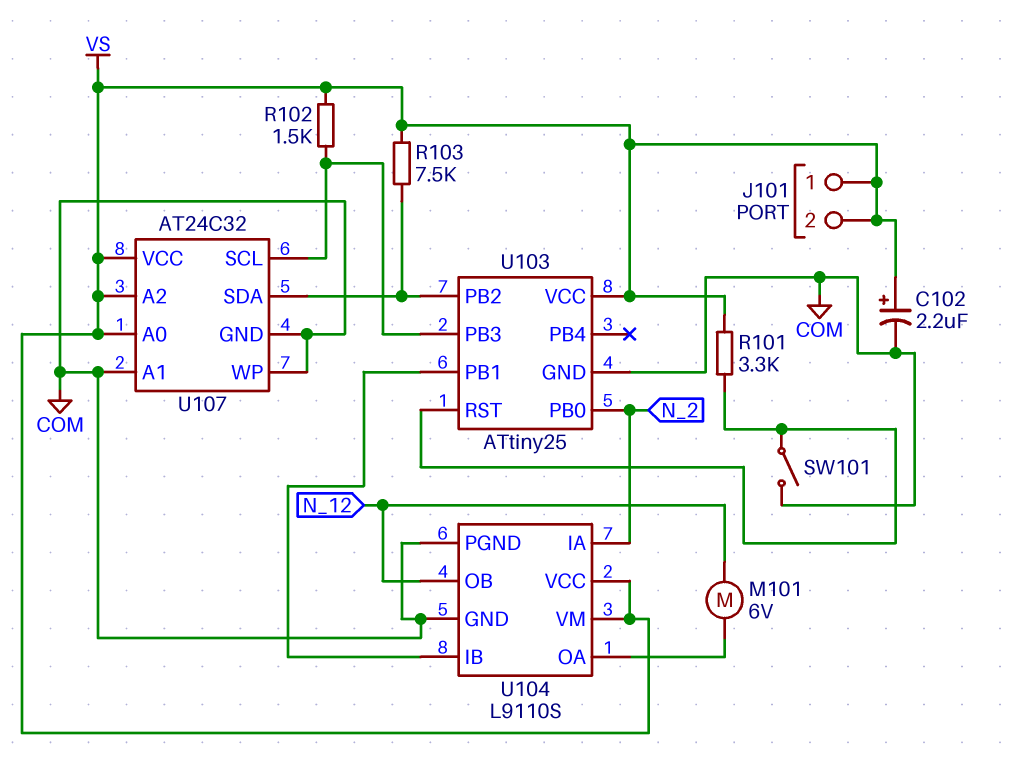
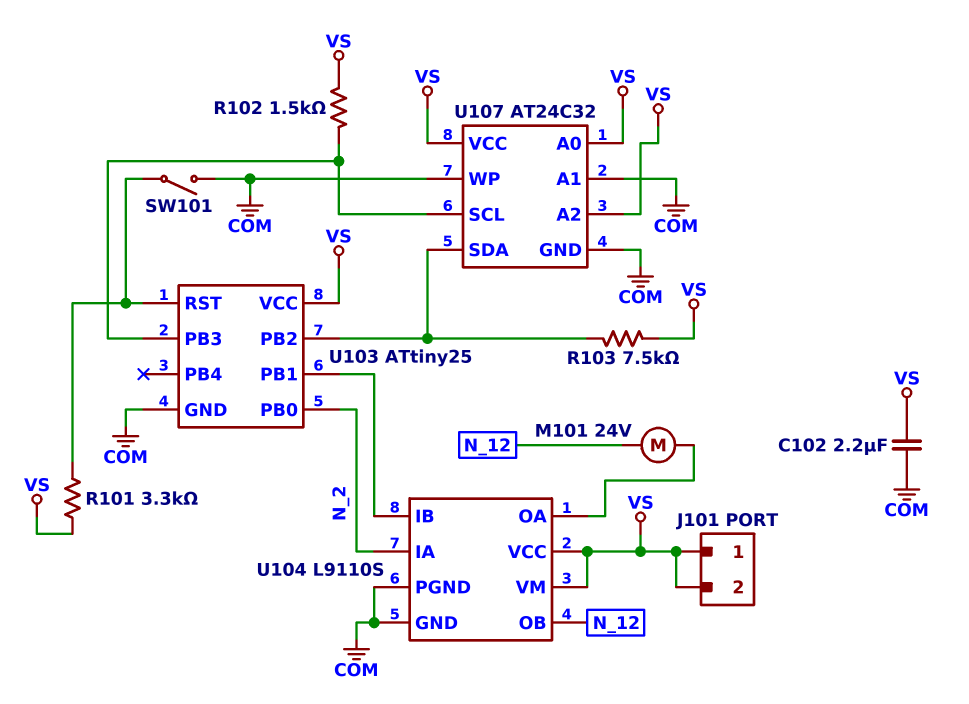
C102: 2.2uF (plus VS, minus COM) -> 2.2uF (COM, VS)
M101: motor 6V (N_12, U104/OA) -> motor 24V (N_12, U104/OA)

